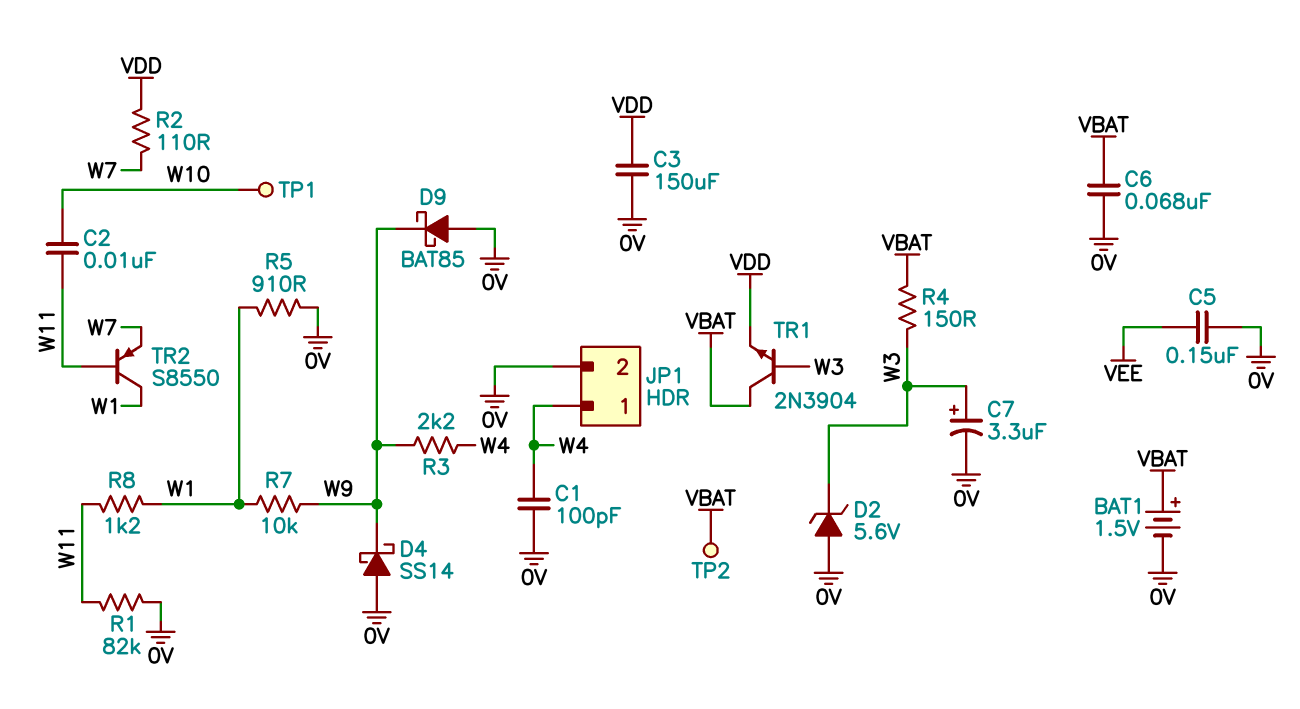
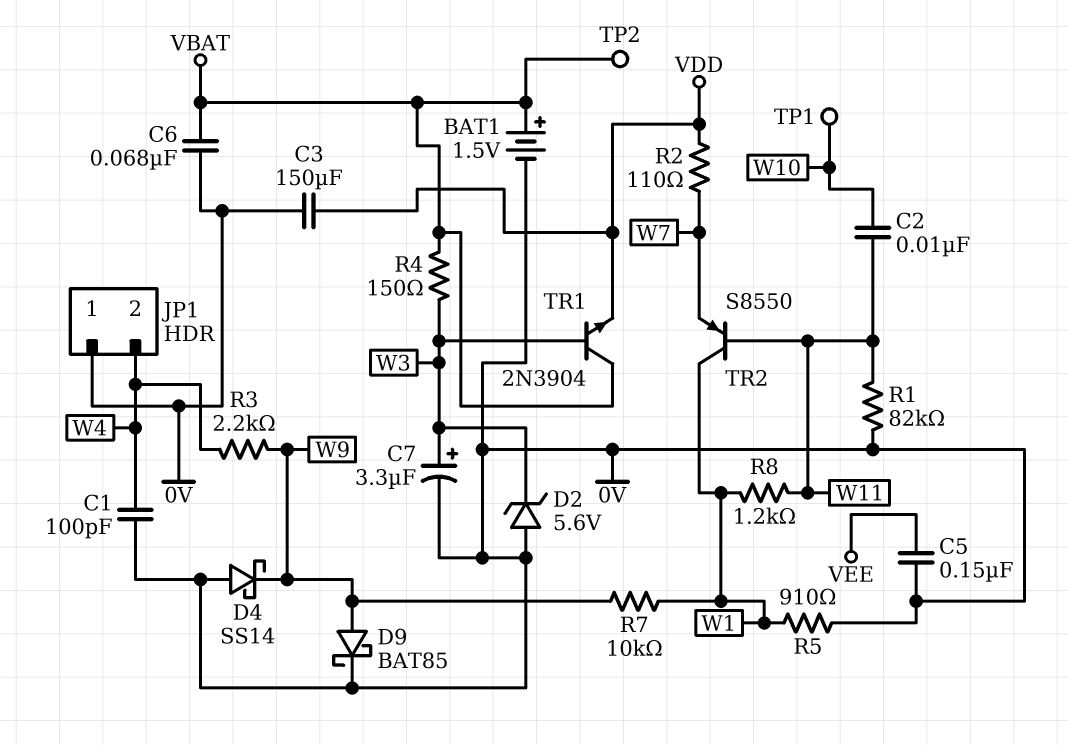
D9: schottky BAT85 (A 0V, K W9) -> schottky BAT85 (A W9, K 0V)
JP1 pin 1: W4 -> 0V
JP1 pin 2: 0V -> W4

